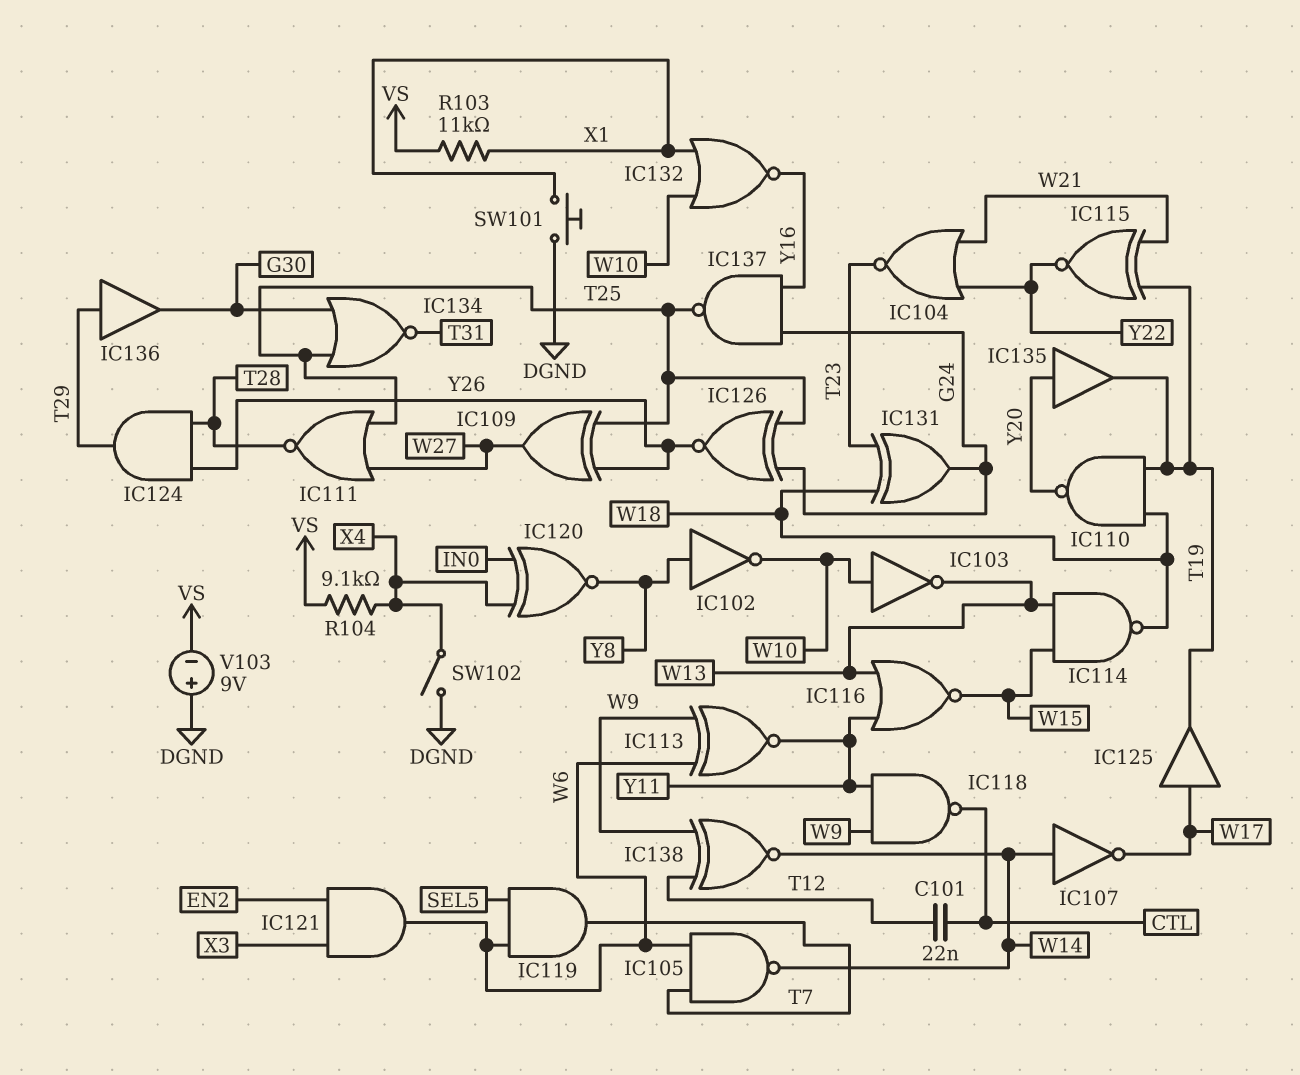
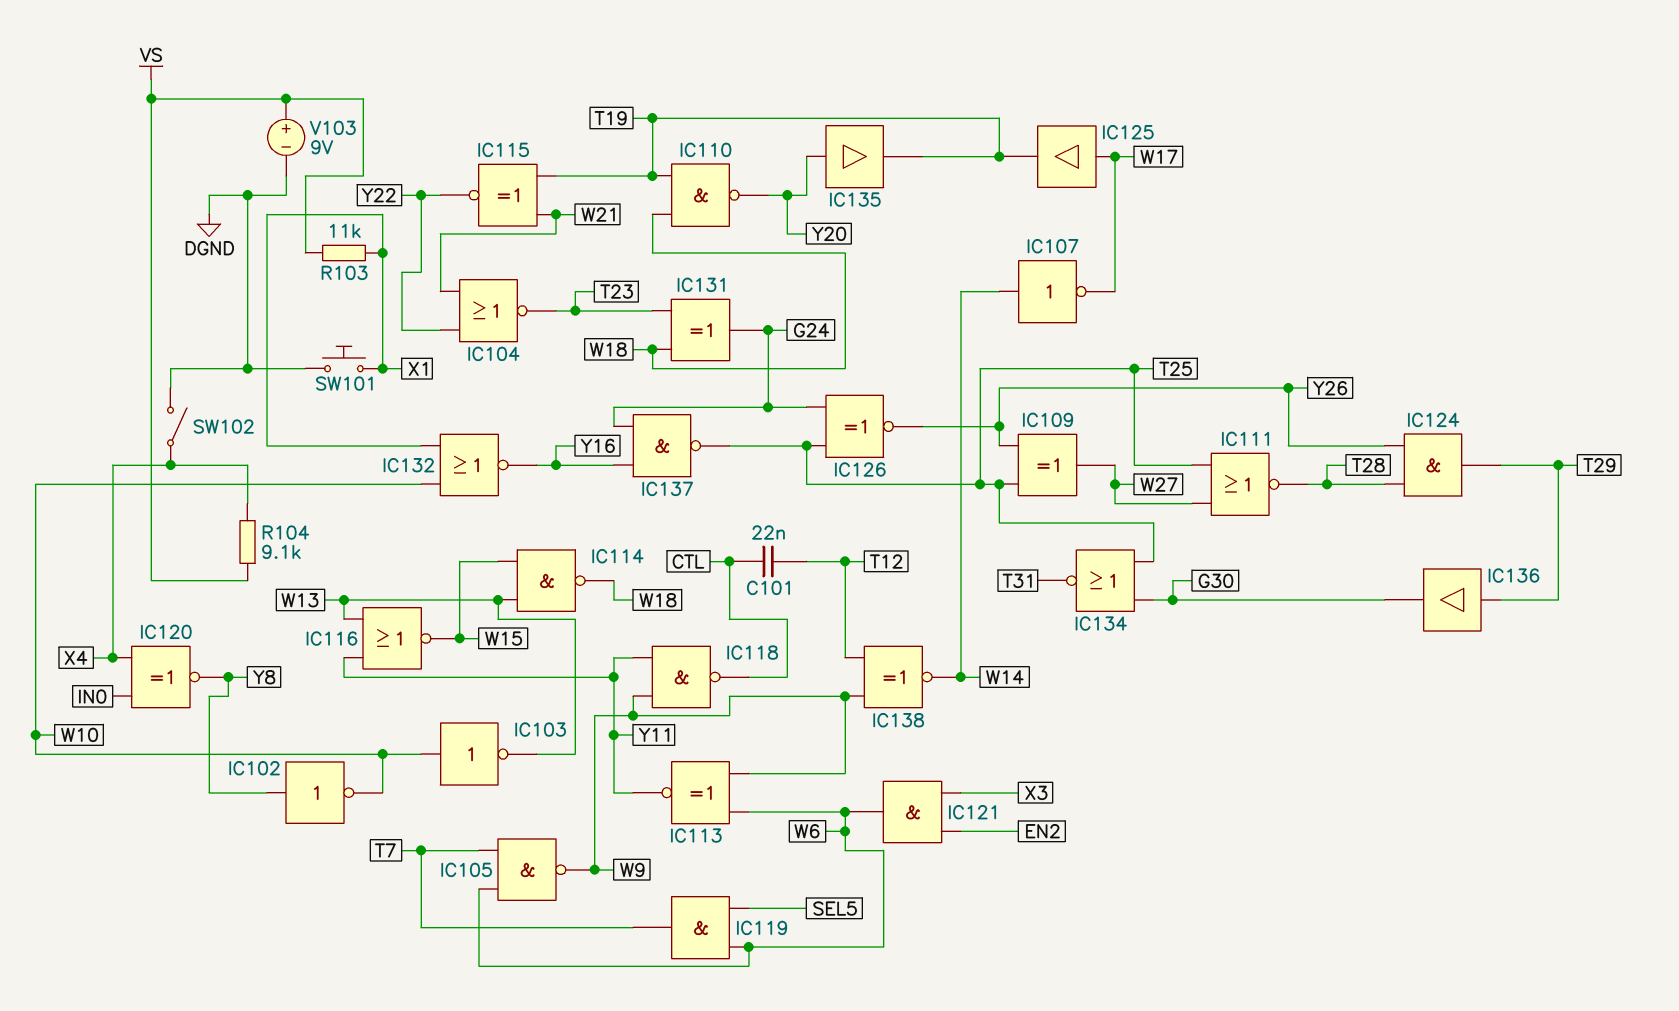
IC105: NAND (in T7, in W6, out W14) -> NAND (in T7, in W6, out W9)
V103: 9V (plus DGND, minus VS) -> 9V (plus VS, minus DGND)

